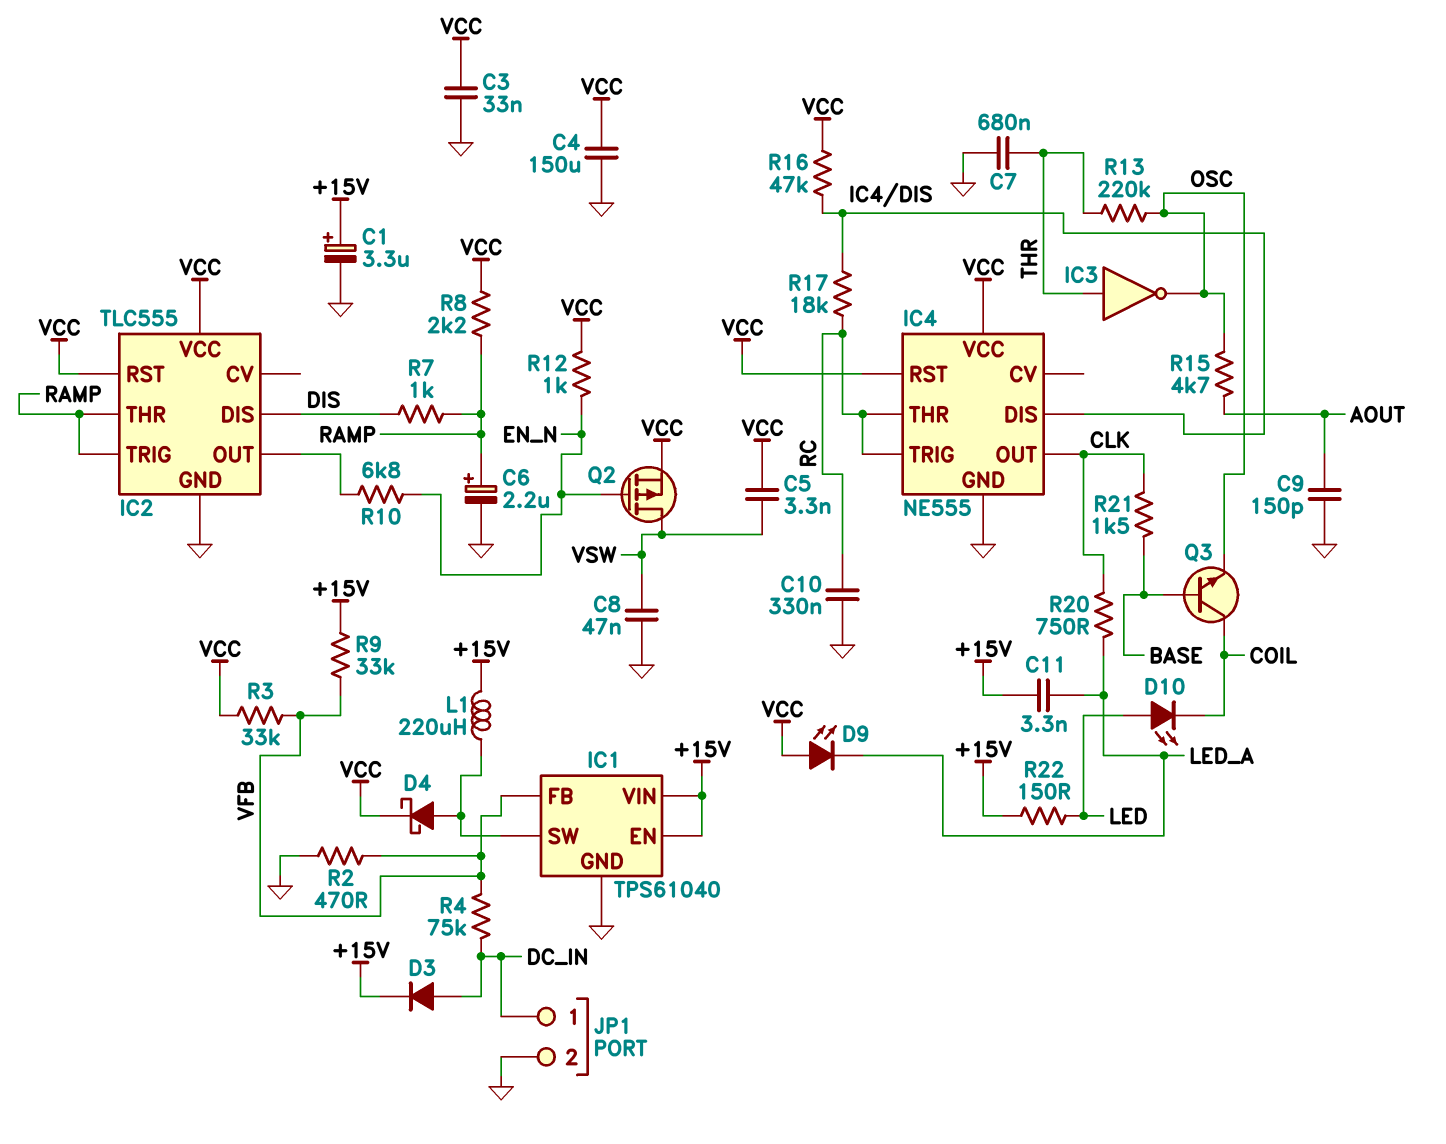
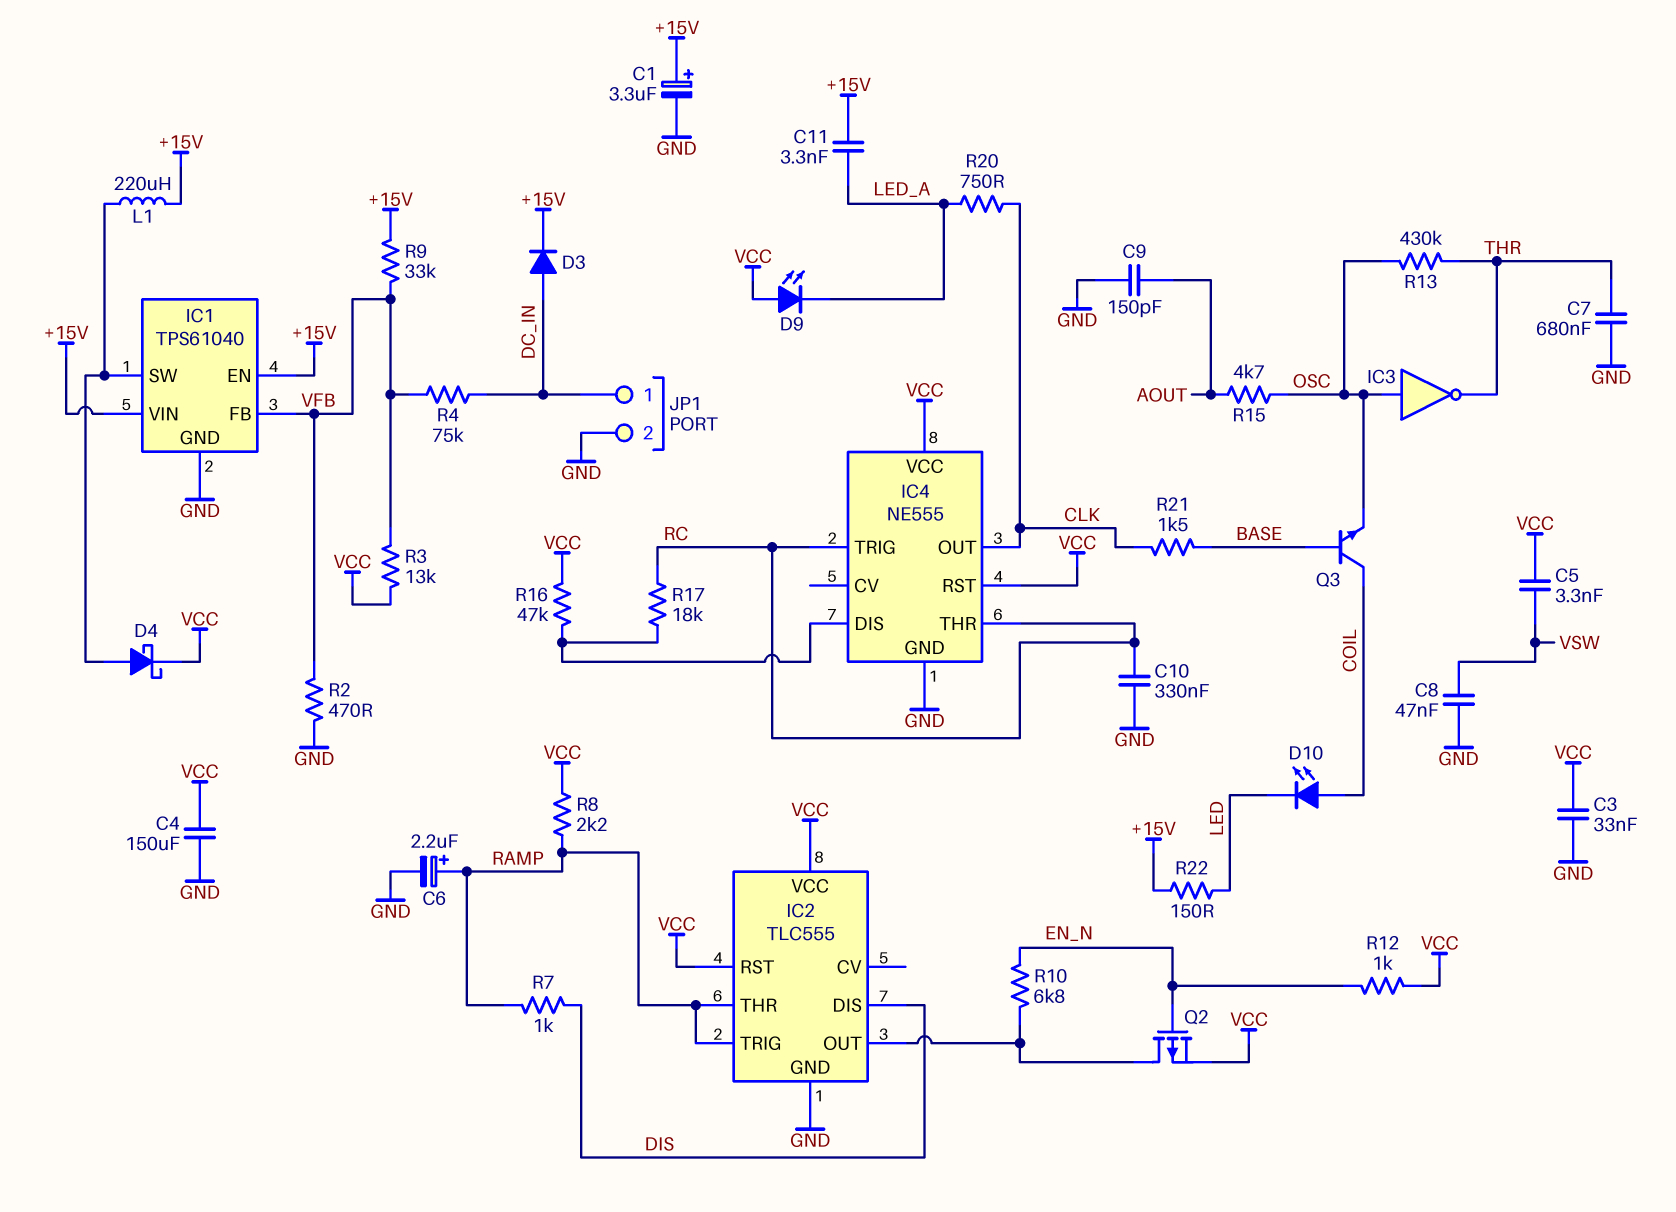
D10: LED (A LED, K COIL) -> LED (A COIL, K LED)
IC3: NOT (in THR, out OSC) -> NOT (in OSC, out THR)
Q2: PMOS (G EN_N, D VSW, S VCC) -> PMOS (G EN_N, D IC2/OUT, S VCC)
R3: 33k (VCC, VFB) -> 13k (VCC, VFB)
R13: 220k (OSC, THR) -> 430k (OSC, THR)

